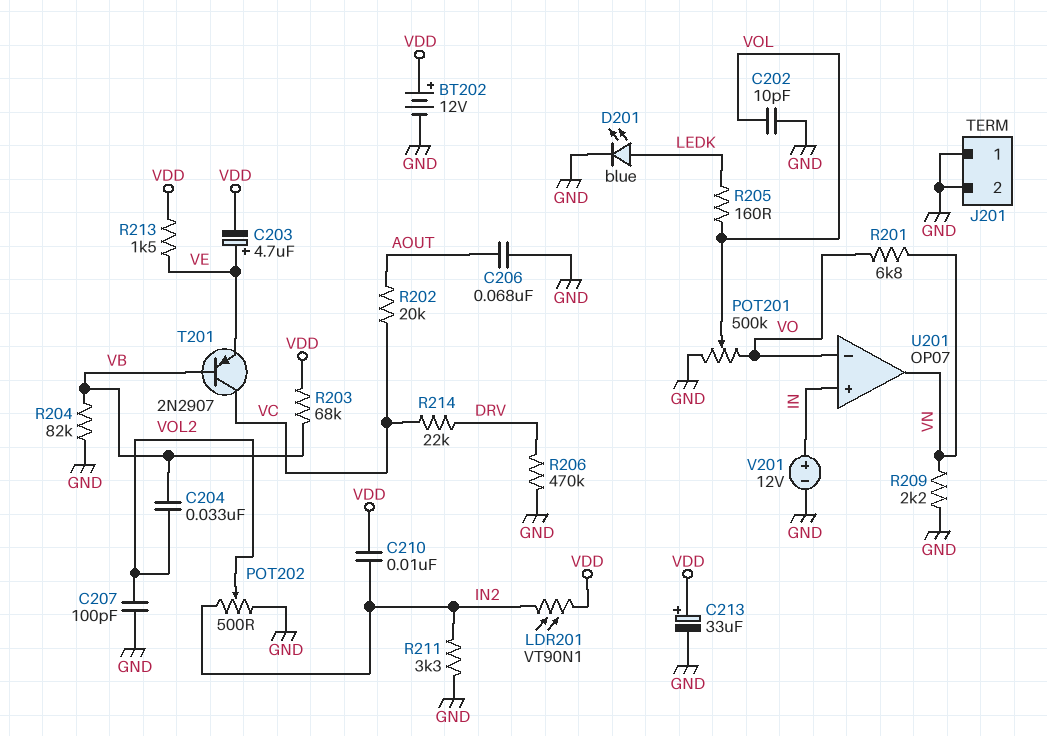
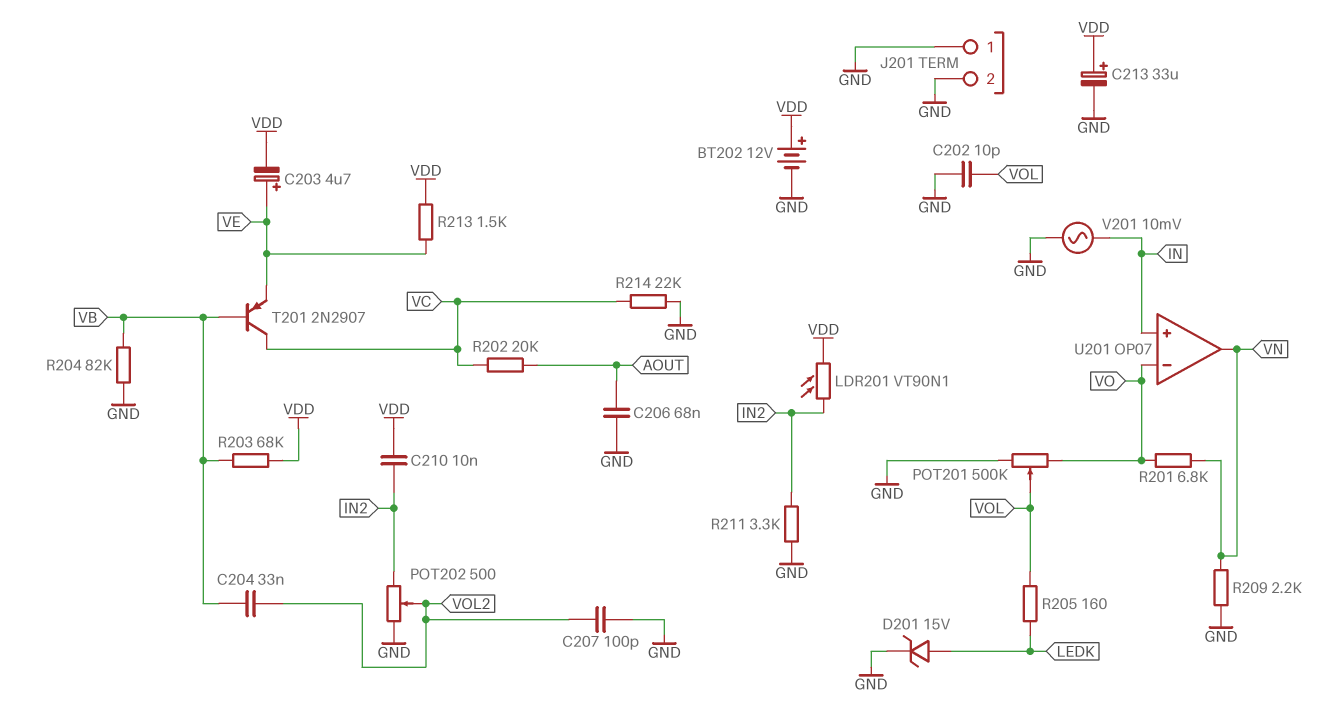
D201: LED blue (A LEDK, K GND) -> zener 15V (A LEDK, K GND)
R206: 470k (DRV, GND) -> none
R214: 22k (DRV, VC) -> 22k (GND, VC)
V201: 12V (plus IN, minus GND) -> AC 10mV (GND, IN)

